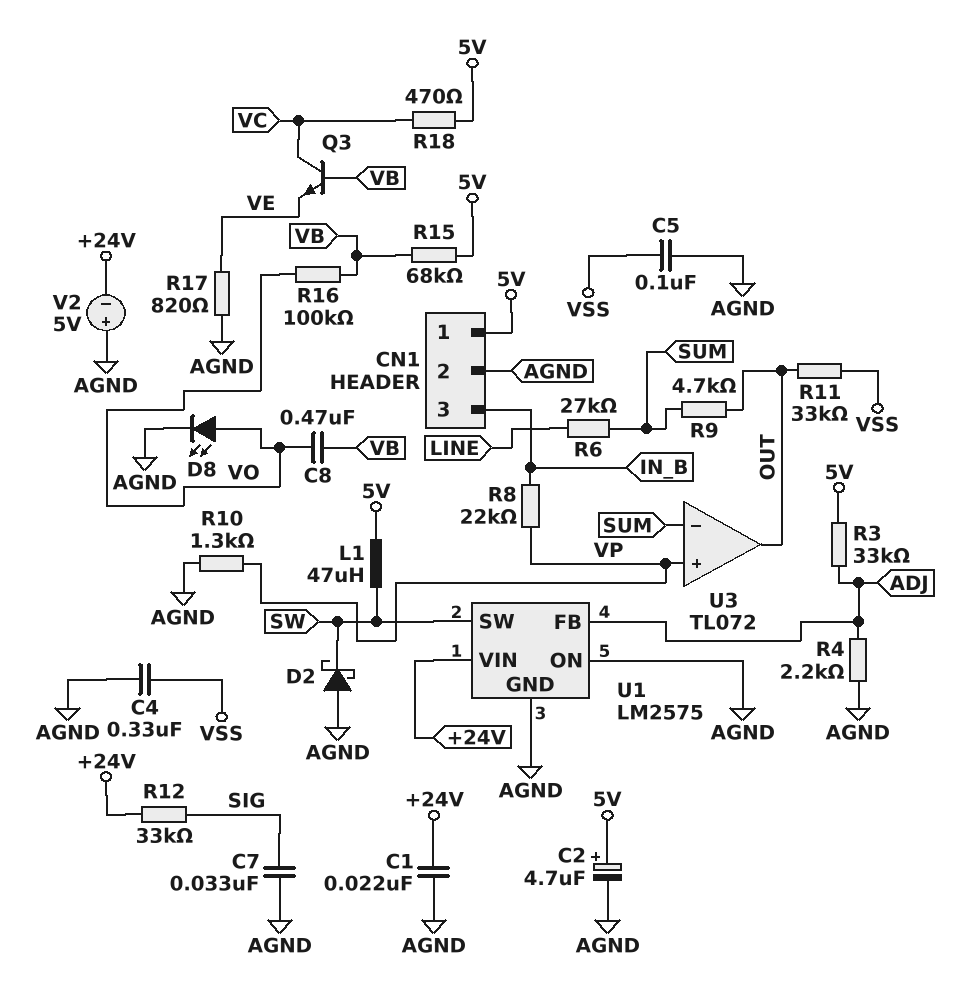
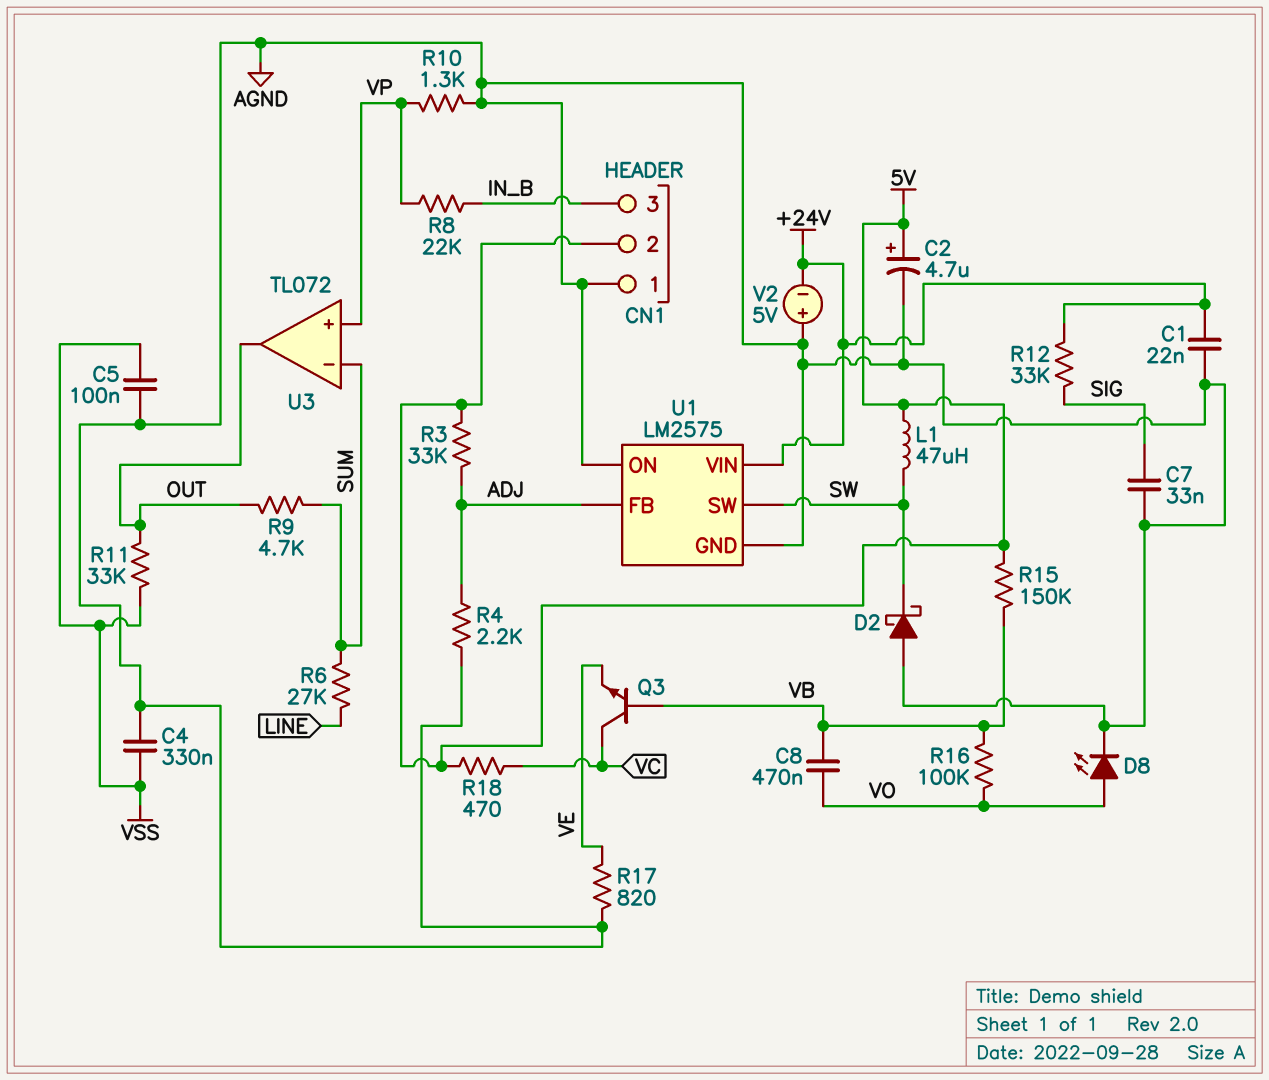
CN1 pin 1: 5V -> AGND
CN1 pin 2: AGND -> 5V
R15: 68k (5V, VB) -> 150k (5V, VB)

